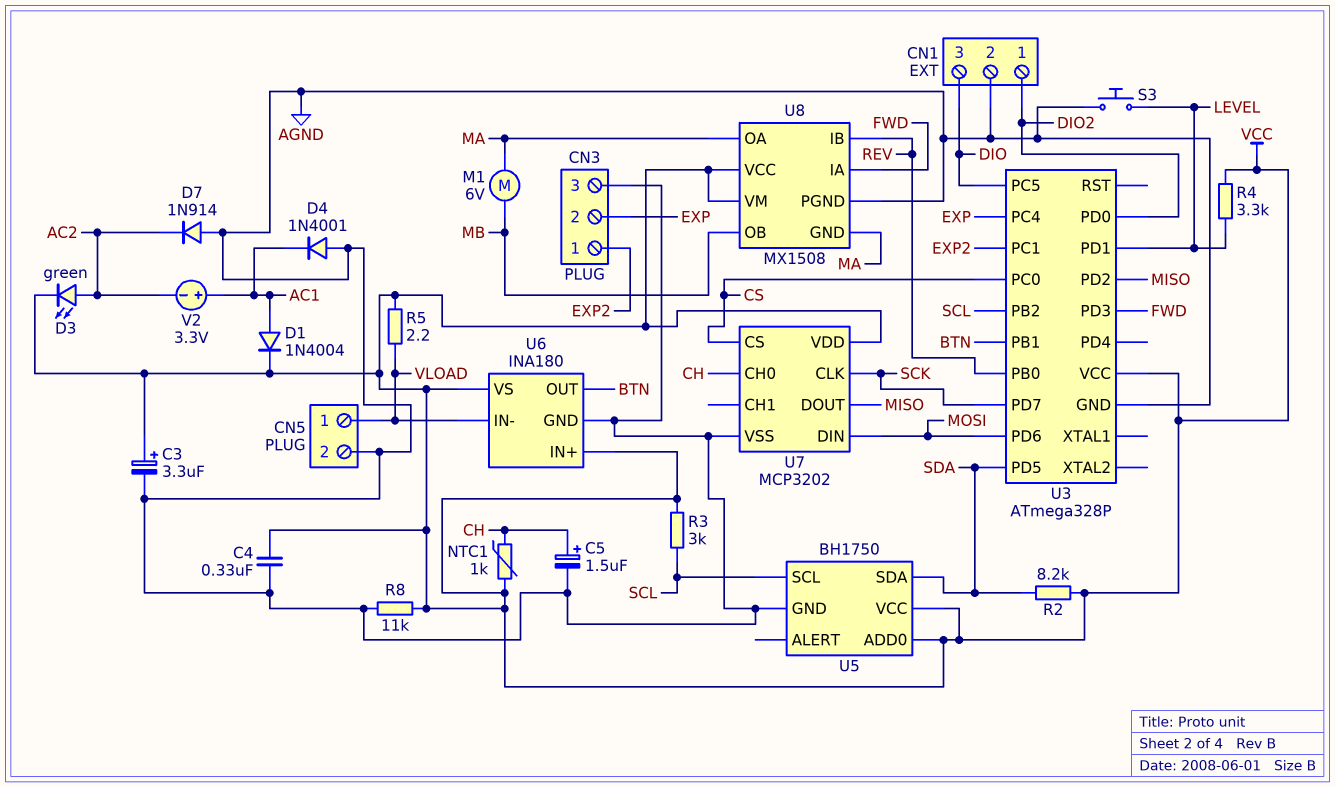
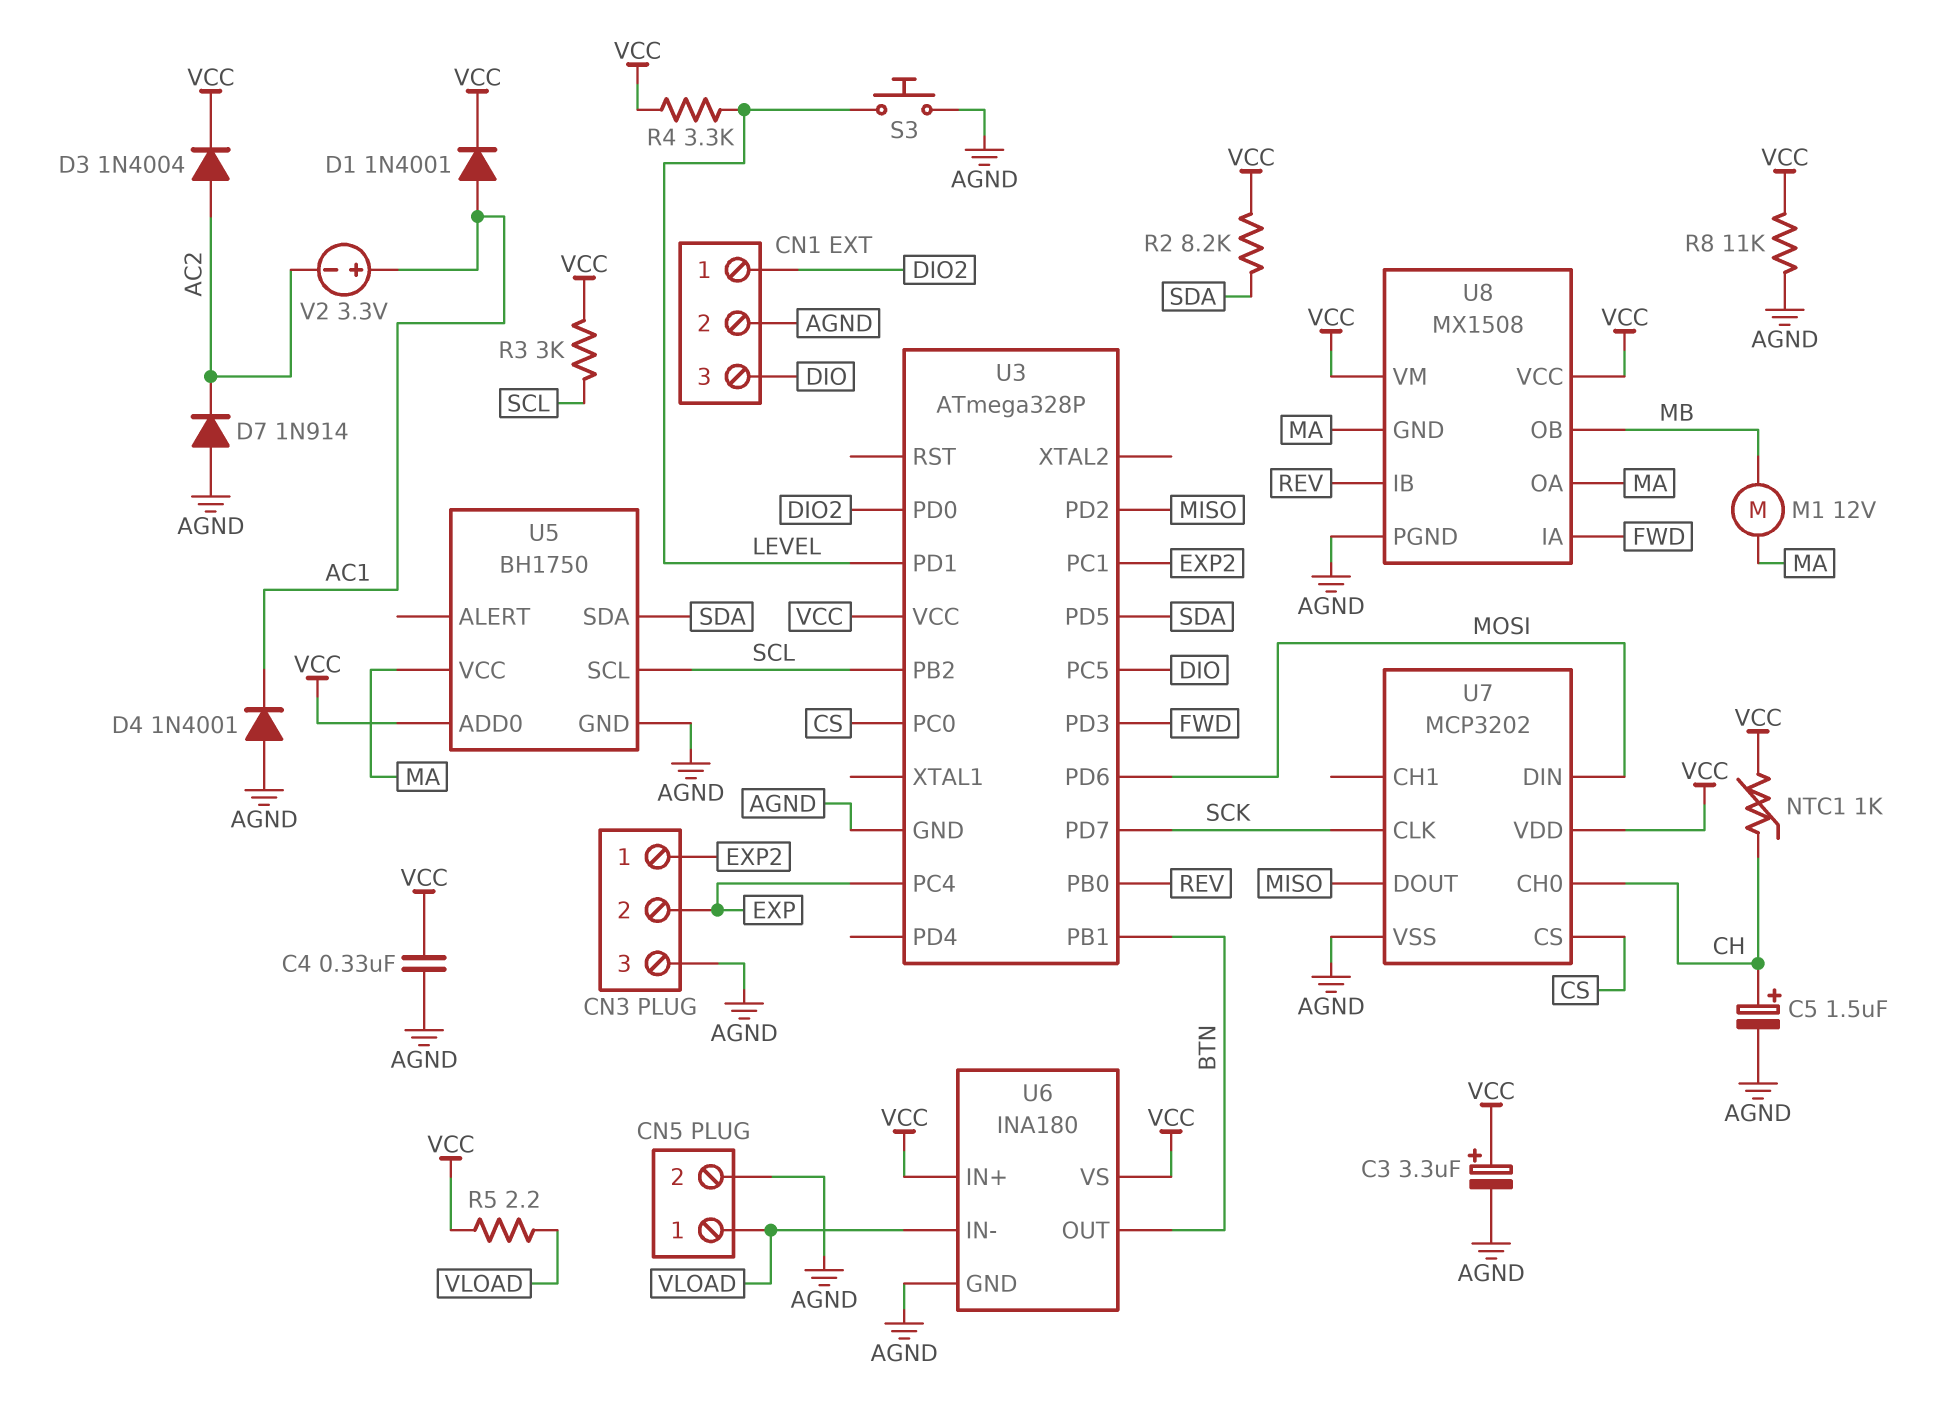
D1: diode 1N4004 (A AC1, K VCC) -> diode 1N4001 (A AC1, K VCC)
D3: LED green (A AC2, K VCC) -> diode 1N4004 (A AC2, K VCC)
M1: motor 6V (MA, MB) -> motor 12V (MA, MB)
U5 pin VCC: VCC -> MA

